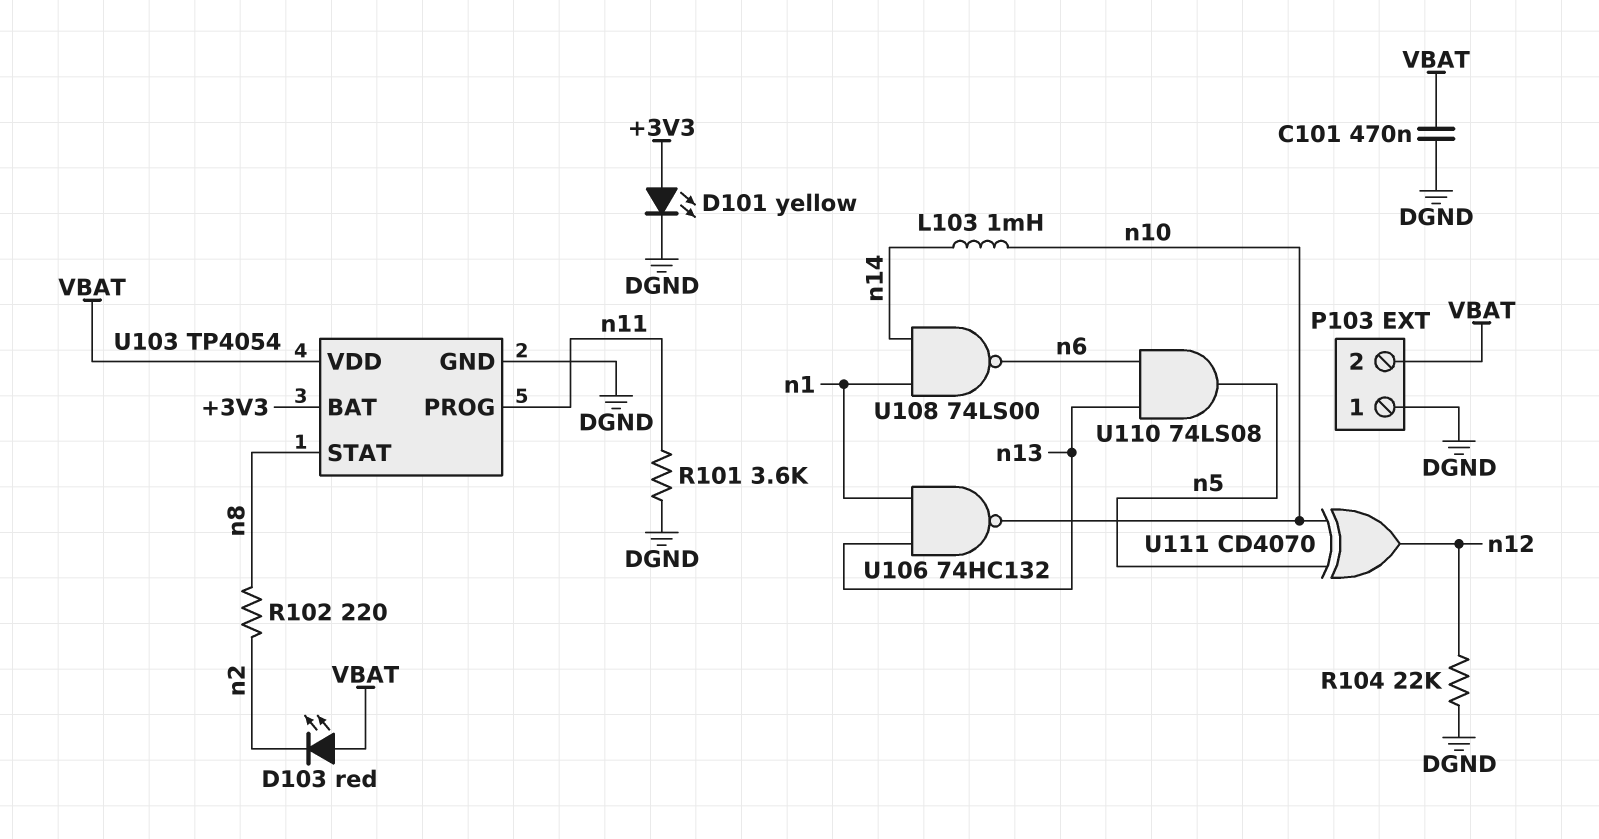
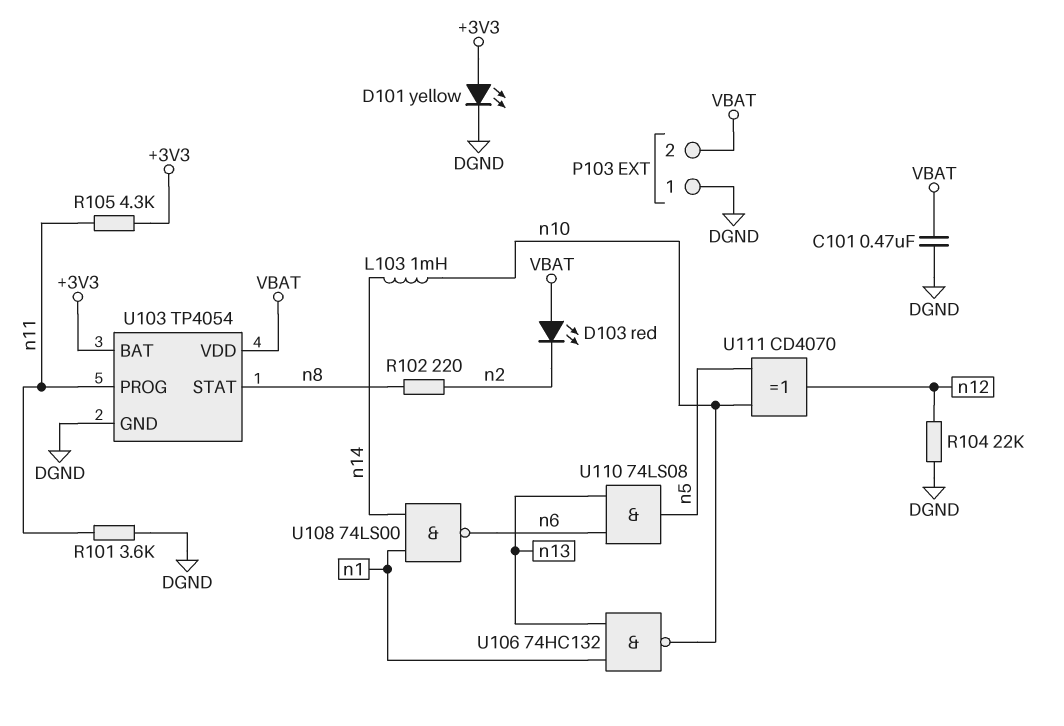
R105: none -> 4.3k (+3V3, n11)

